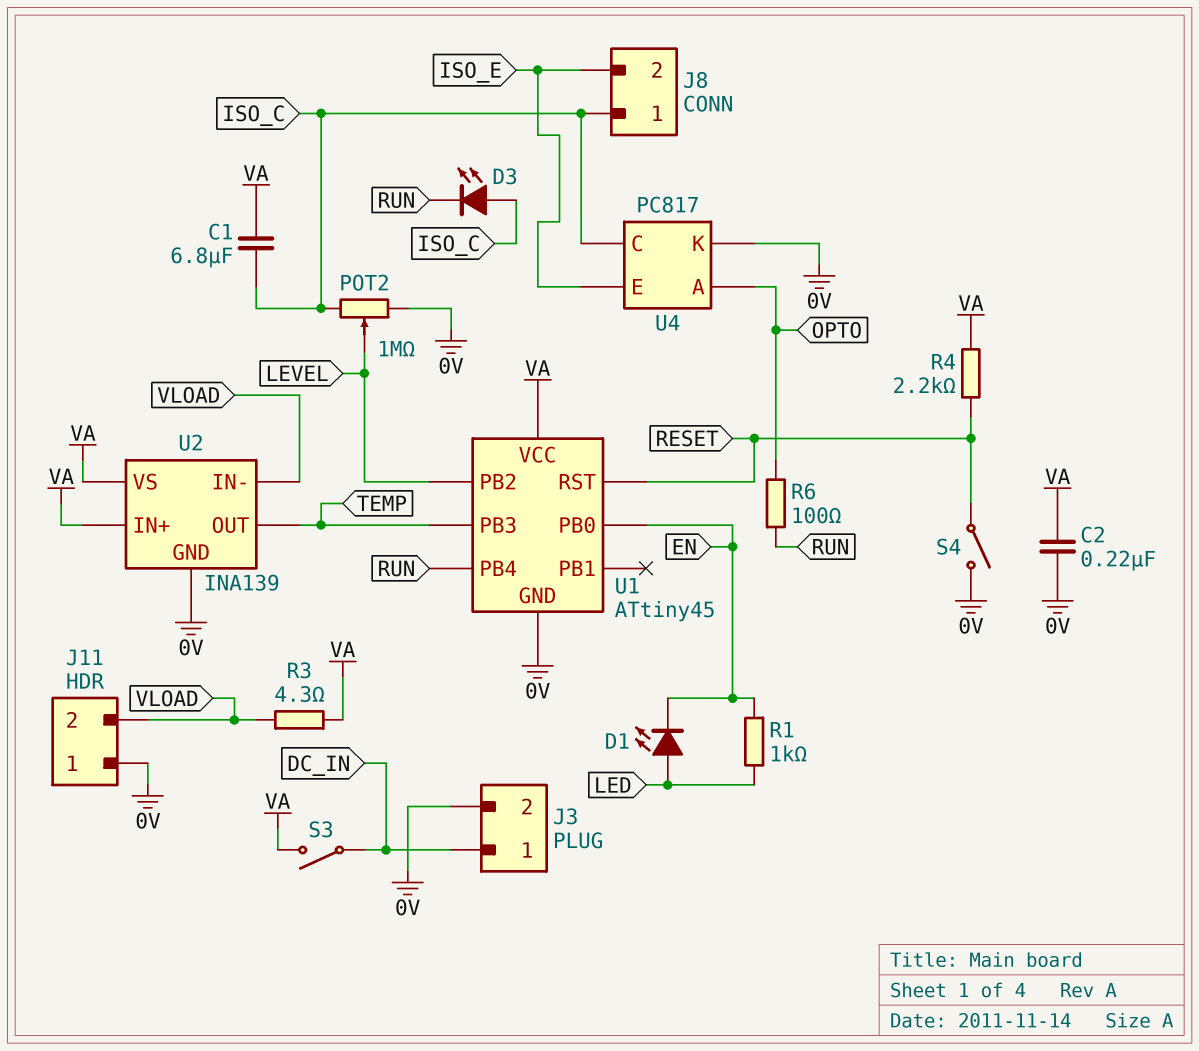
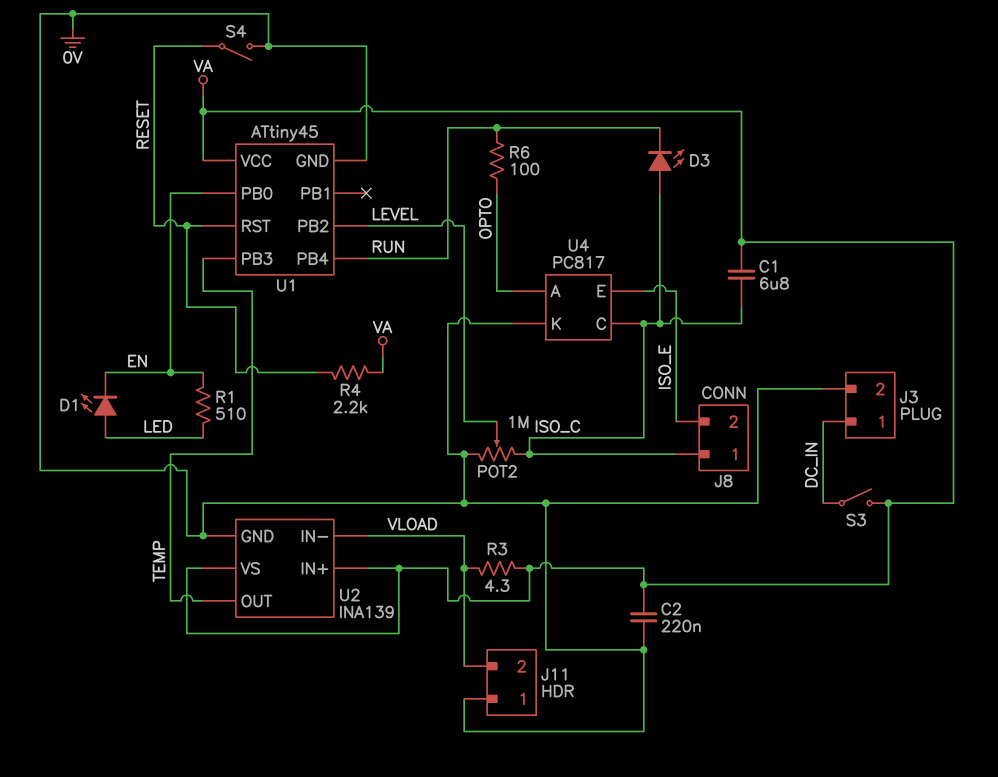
R1: 1k (EN, LED) -> 510 (EN, LED)

